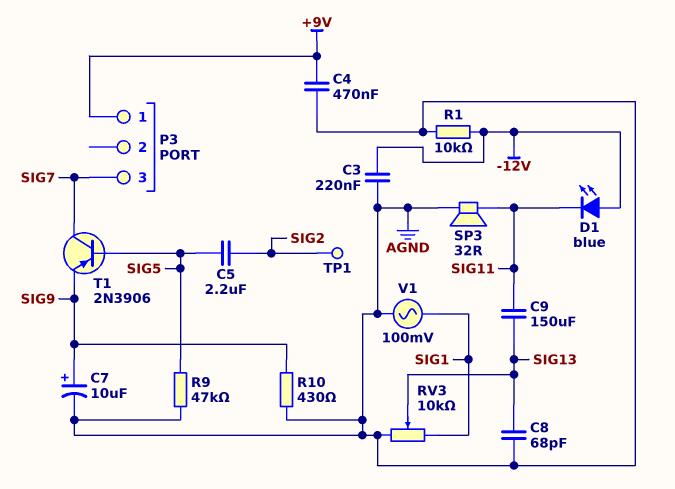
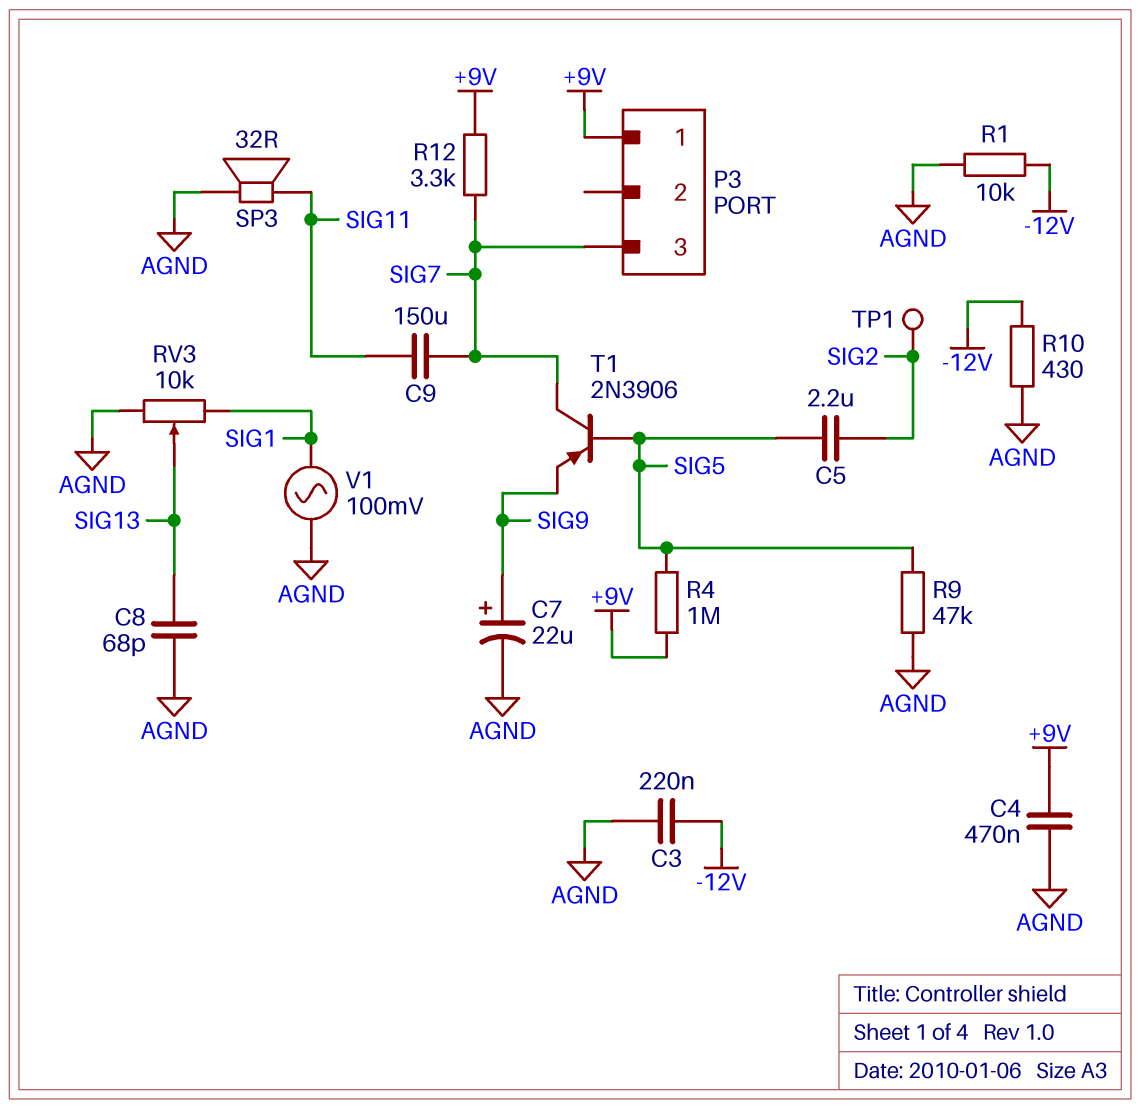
C7: 10uF (plus SIG9, minus AGND) -> 22uF (plus SIG9, minus AGND)
C9: 150uF (SIG11, SIG13) -> 150uF (SIG7, SIG11)
D1: LED blue (A -12V, K SIG11) -> none
R4: none -> 1M (+9V, SIG5)
R10: 430 (AGND, SIG9) -> 430 (-12V, AGND)
R12: none -> 3.3k (+9V, SIG7)

